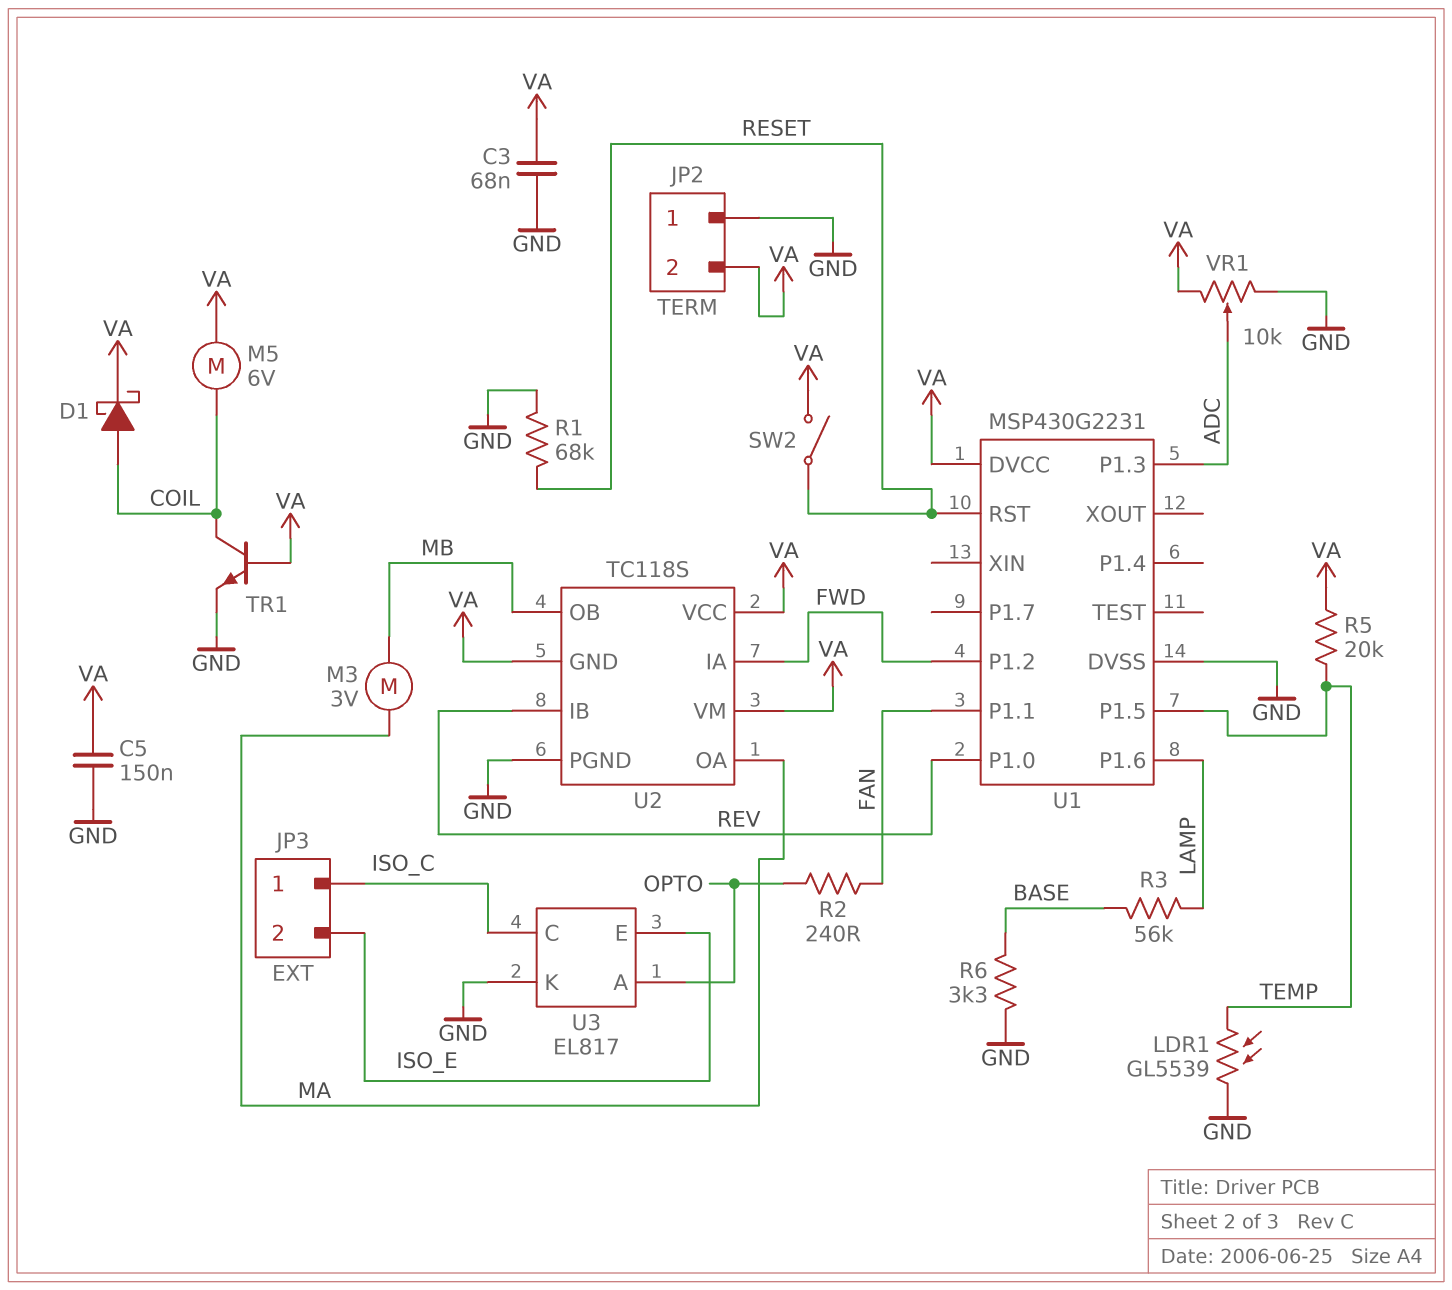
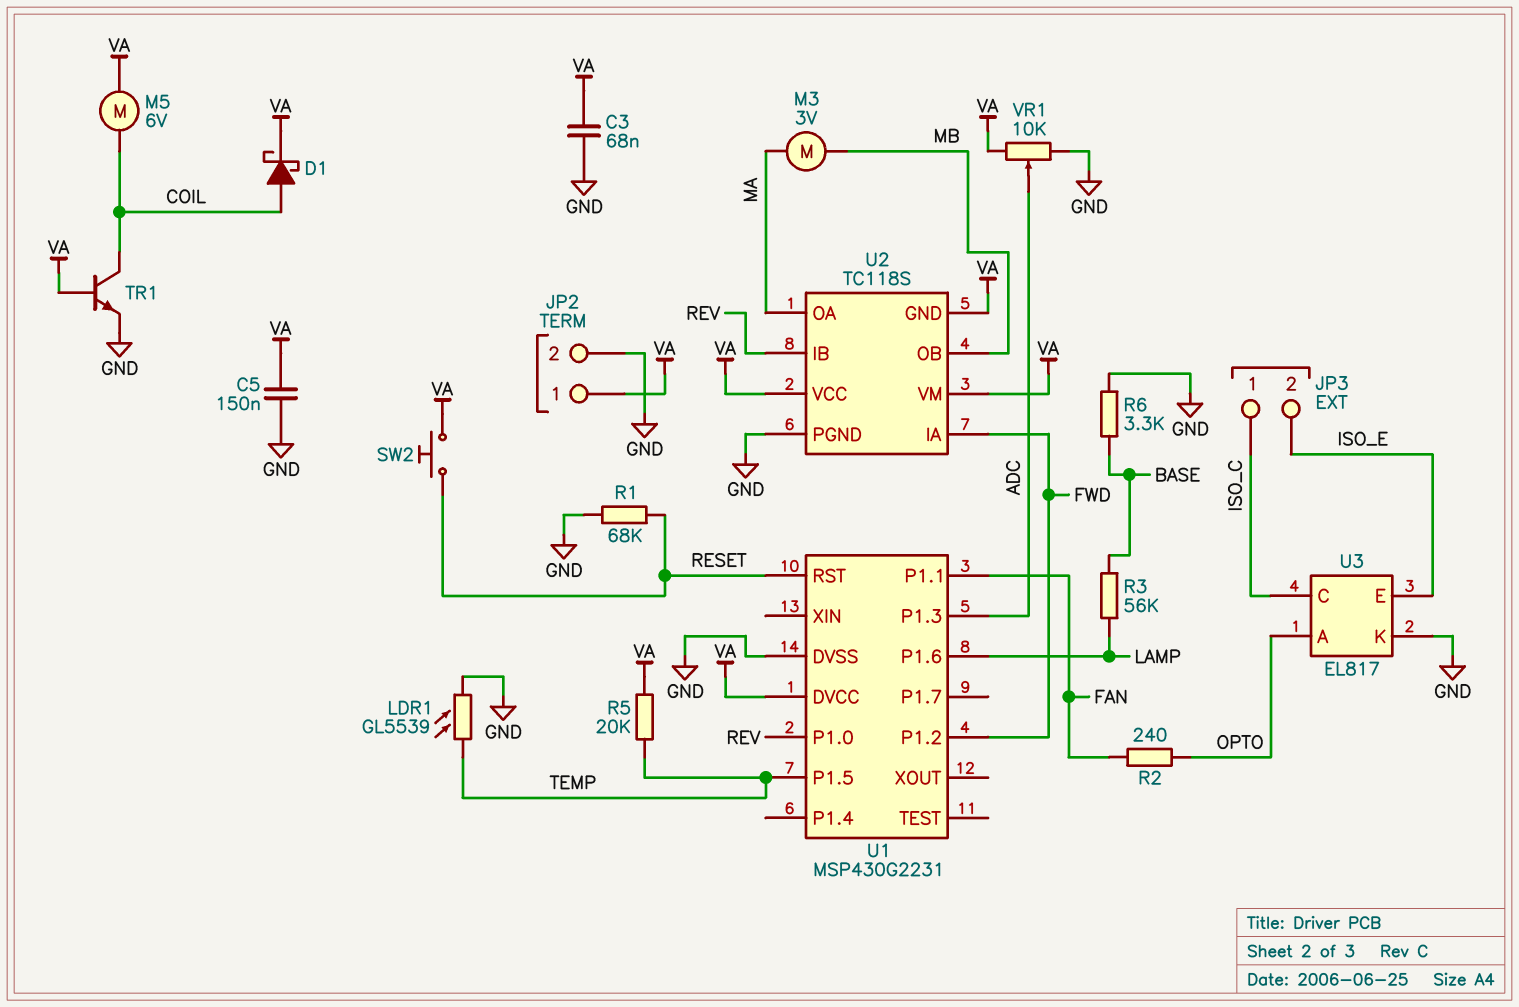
JP2 pin 1: GND -> VA
JP2 pin 2: VA -> GND
SW2: switch (RESET, VA) -> button (RESET, VA)

